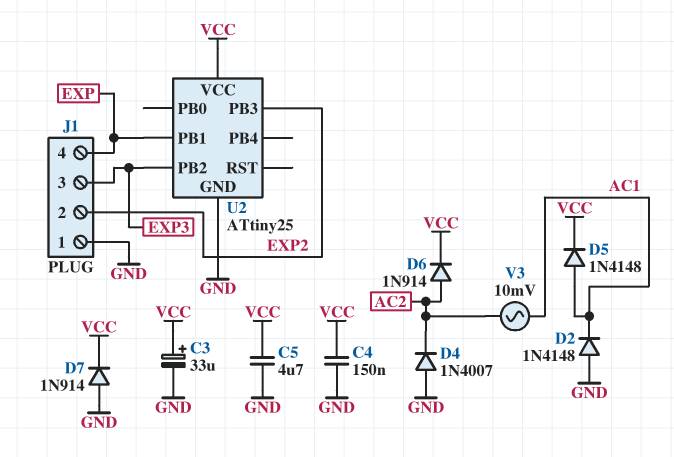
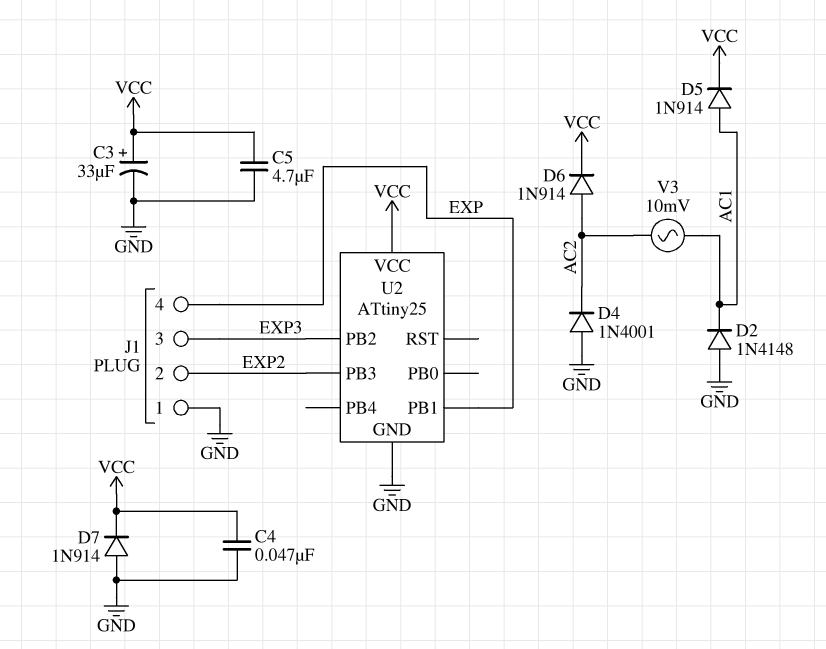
C4: 150nF (GND, VCC) -> 47nF (GND, VCC)
D4: diode 1N4007 (A GND, K AC2) -> diode 1N4001 (A GND, K AC2)
D5: diode 1N4148 (A AC1, K VCC) -> diode 1N914 (A AC1, K VCC)

